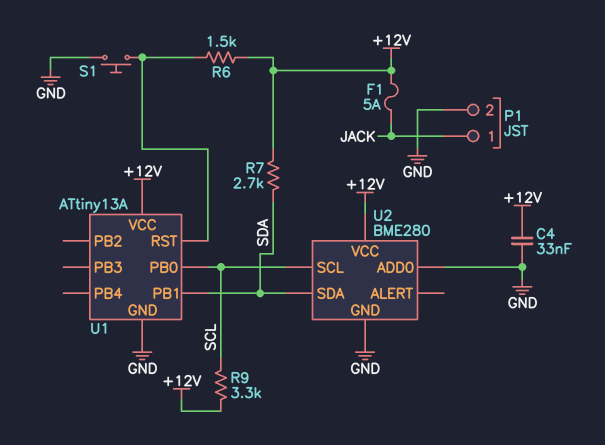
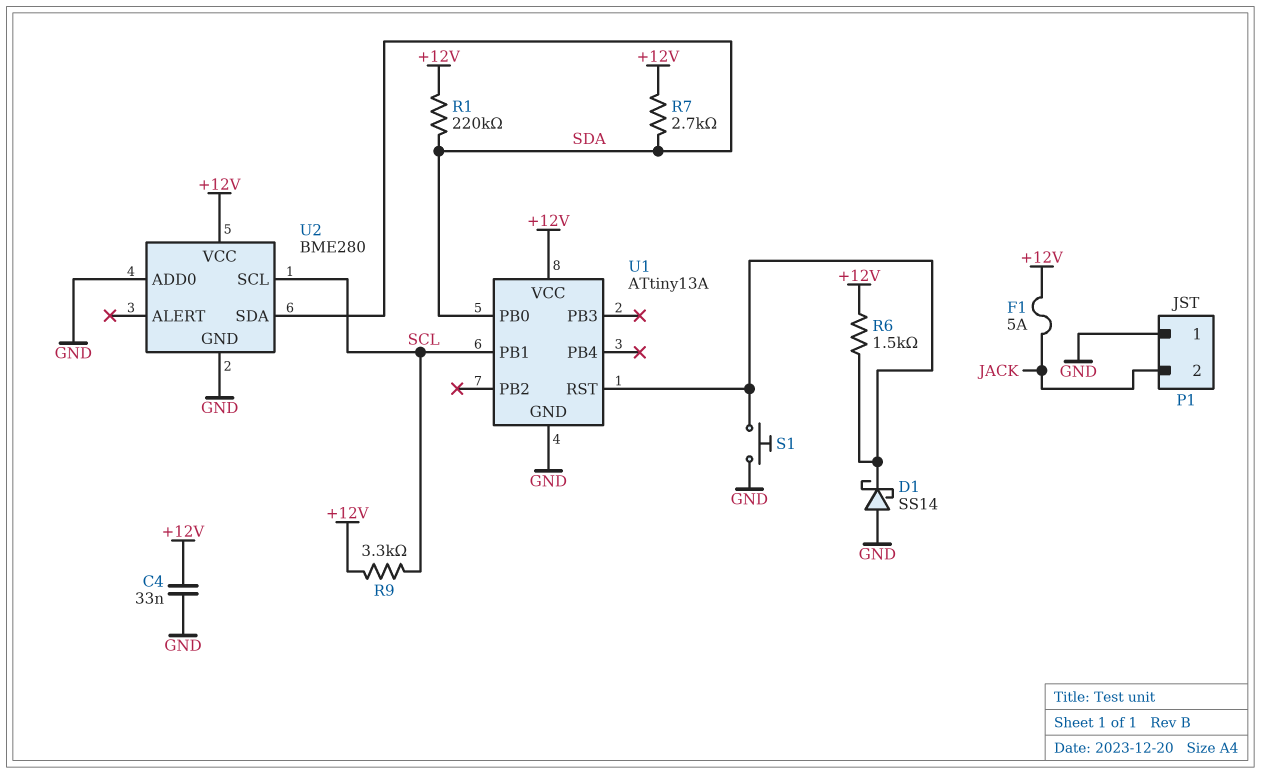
D1: none -> schottky SS14 (A GND, K U1/RST)
P1 pin 1: JACK -> GND
P1 pin 2: GND -> JACK
R1: none -> 220k (+12V, SDA)
U1 pin PB0: SCL -> SDA
U1 pin PB1: SDA -> SCL

